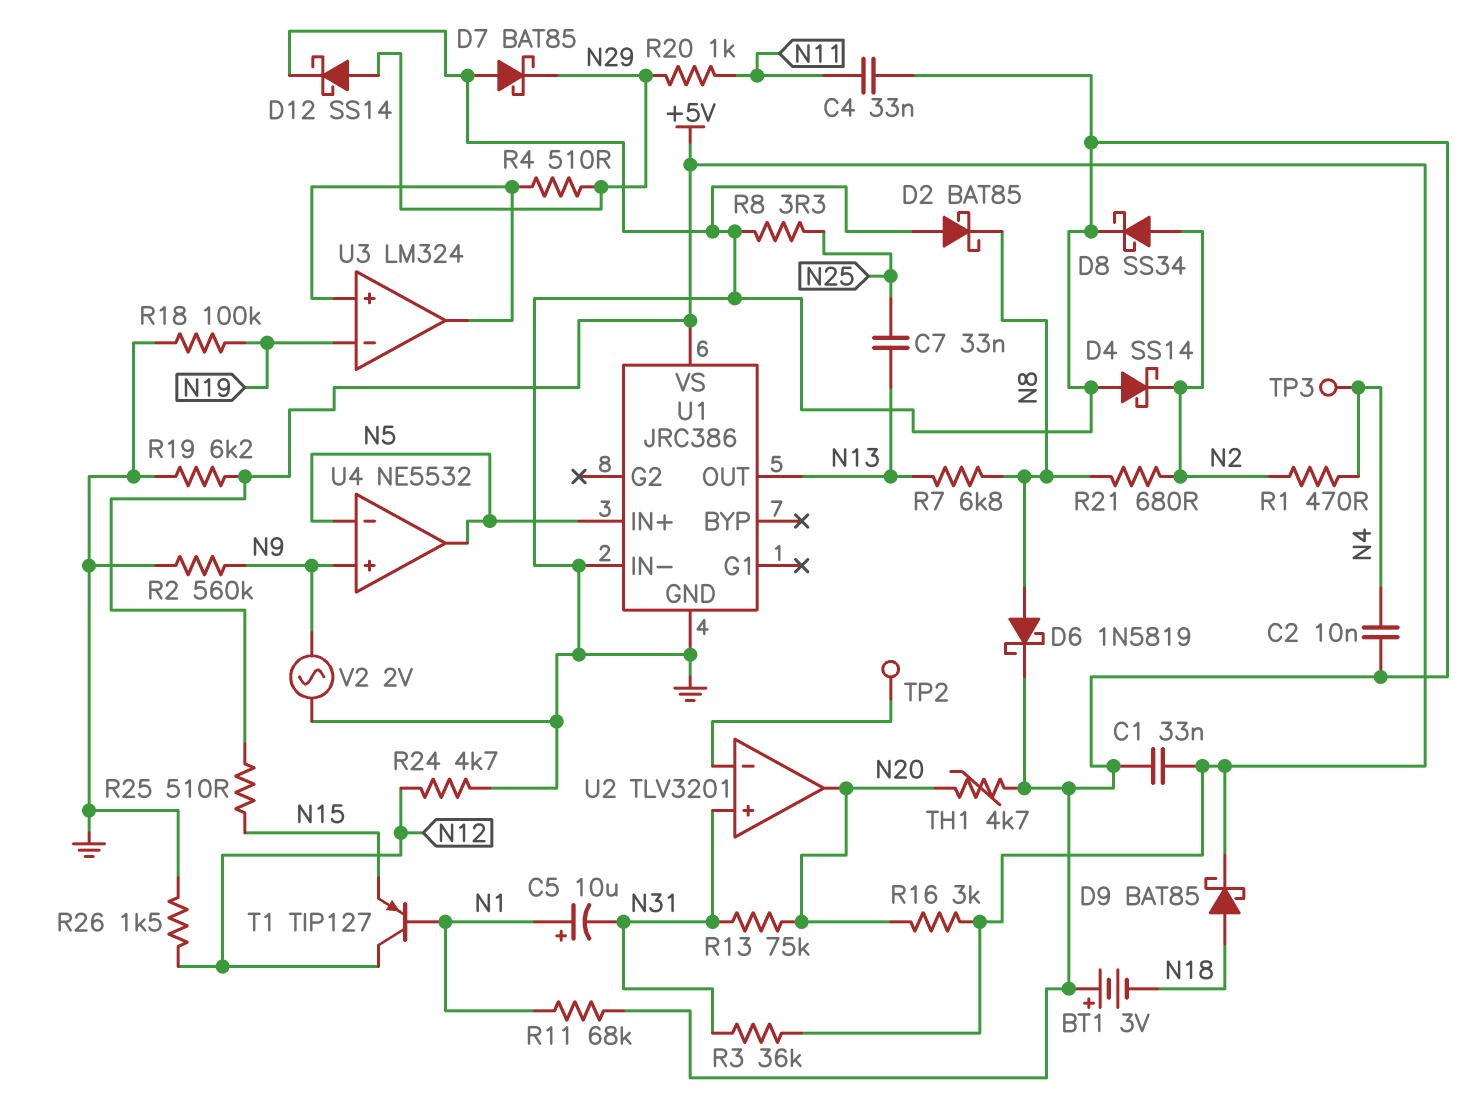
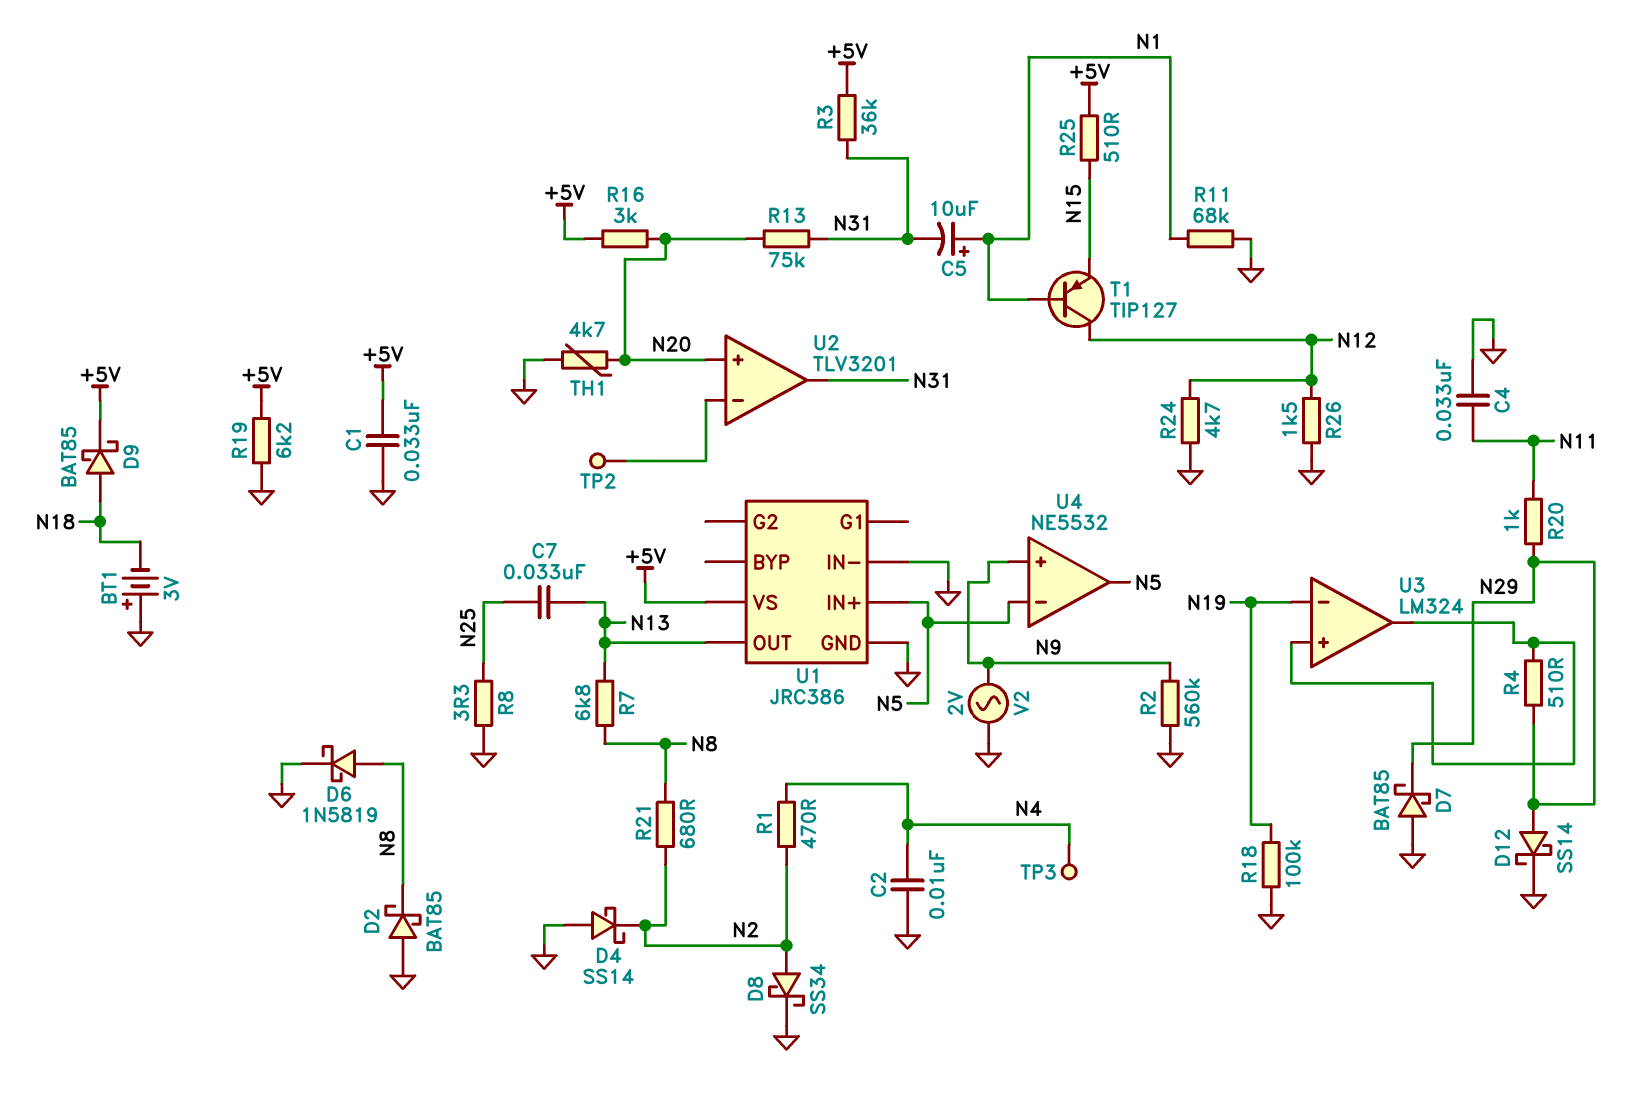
U2 pin in+: N31 -> N20
U2 pin out: N20 -> N31

